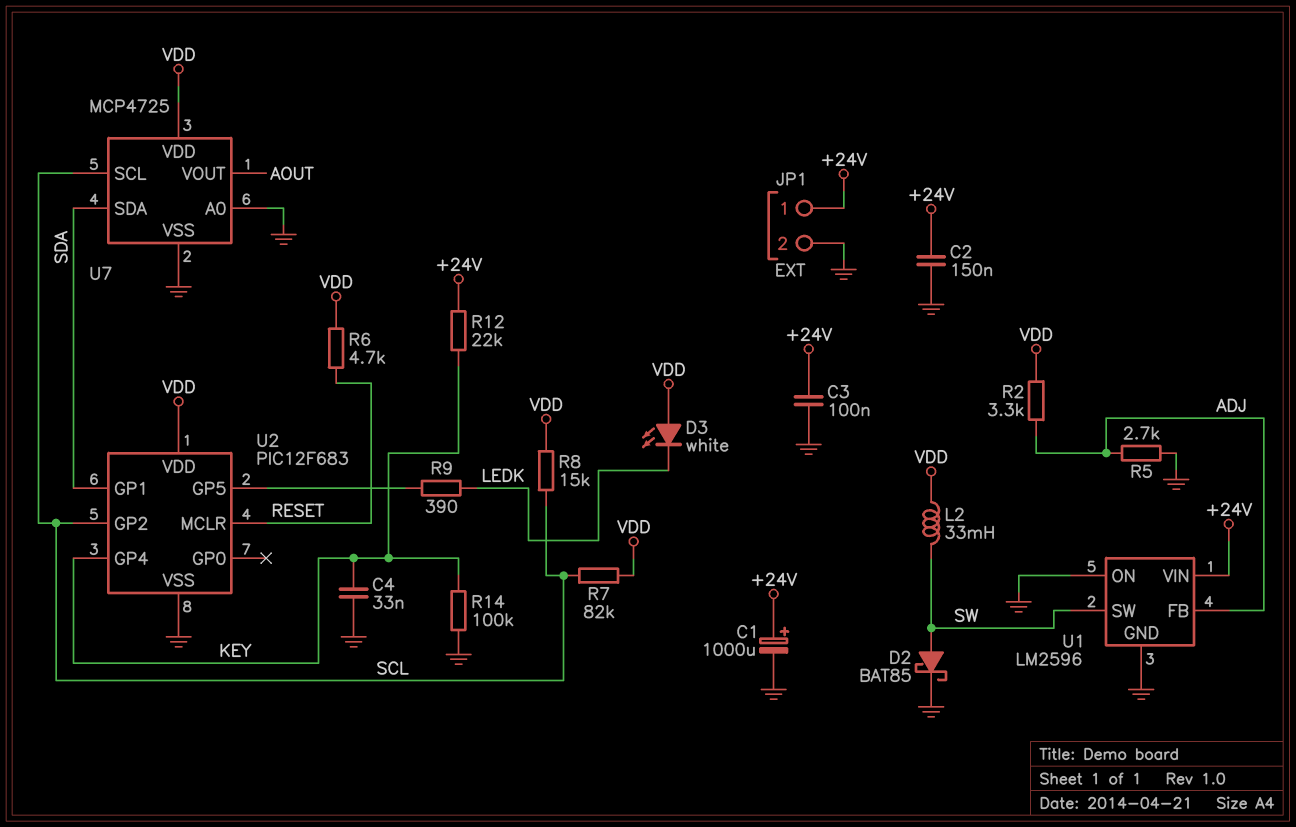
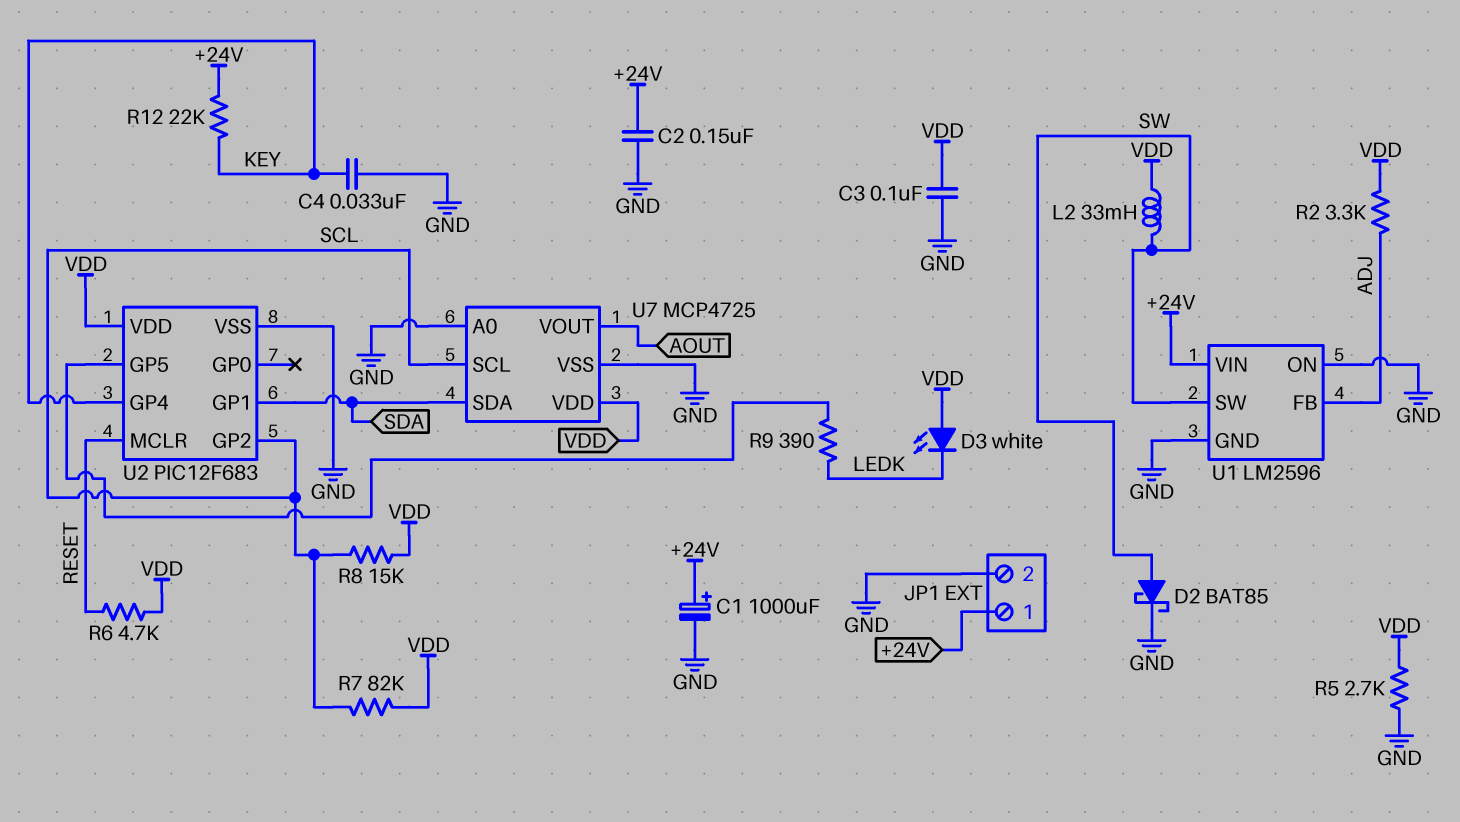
C3: 100nF (+24V, GND) -> 100nF (GND, VDD)
R5: 2.7k (ADJ, GND) -> 2.7k (GND, VDD)
R14: 100k (GND, KEY) -> none

